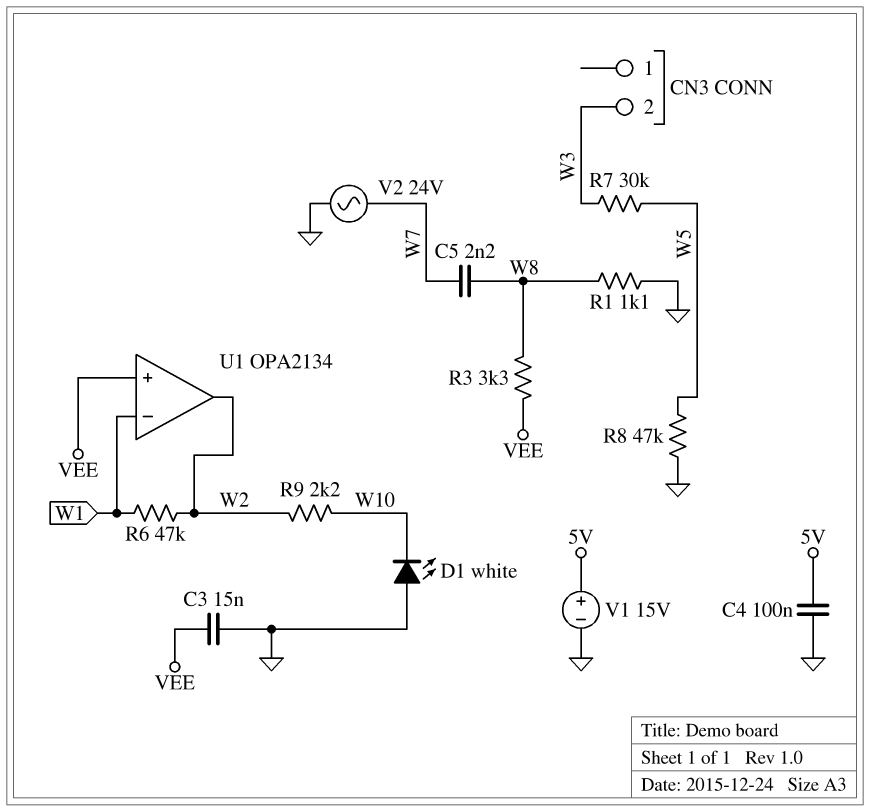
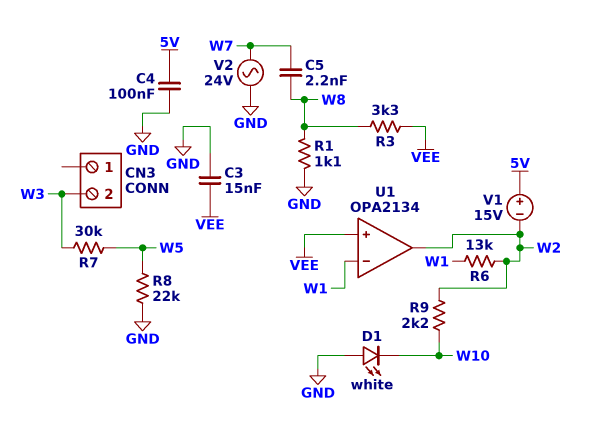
R6: 47k (W1, W2) -> 13k (W1, W2)
R8: 47k (GND, W5) -> 22k (GND, W5)
V1: 15V (plus 5V, minus GND) -> 15V (plus 5V, minus W2)

